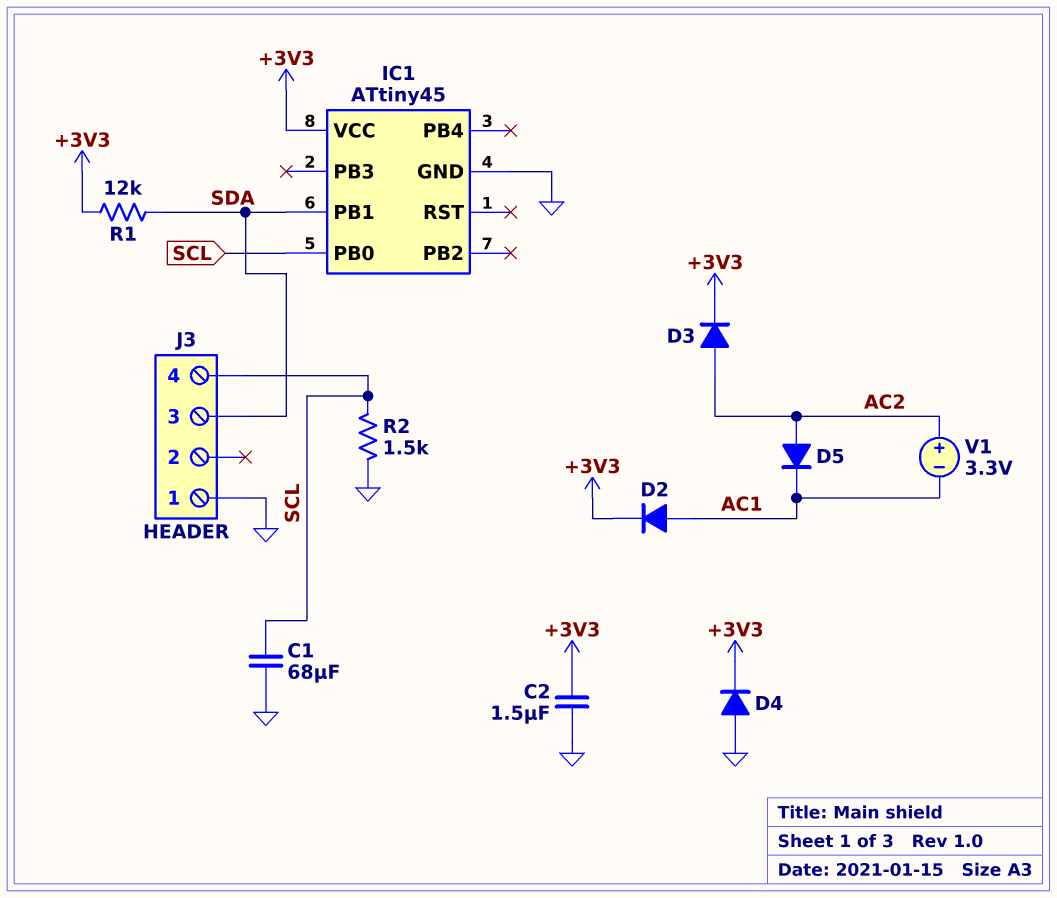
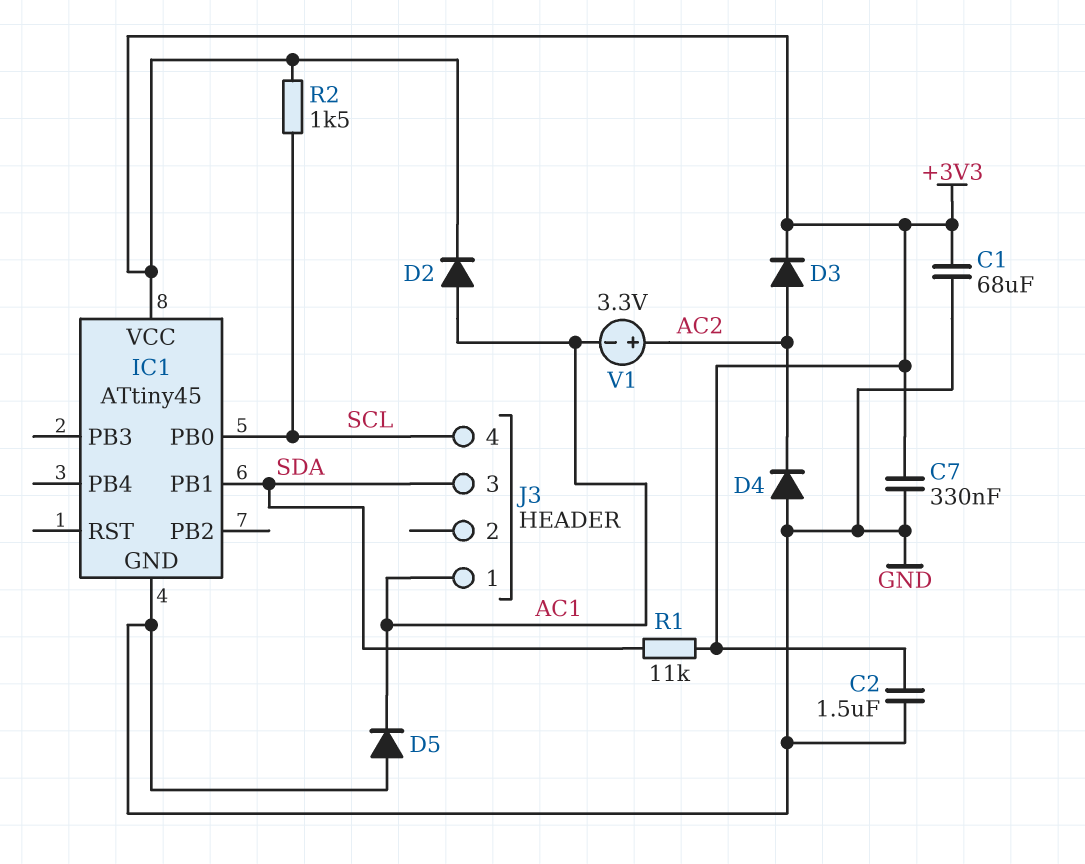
C1: 68uF (GND, SCL) -> 68uF (+3V3, GND)
C7: none -> 330nF (+3V3, GND)
D4: diode (A GND, K +3V3) -> diode (A GND, K AC2)
D5: diode (A AC2, K AC1) -> diode (A GND, K AC1)
J3 pin 1: GND -> AC1
R1: 12k (+3V3, SDA) -> 11k (+3V3, SDA)
R2: 1.5k (GND, SCL) -> 1.5k (+3V3, SCL)

